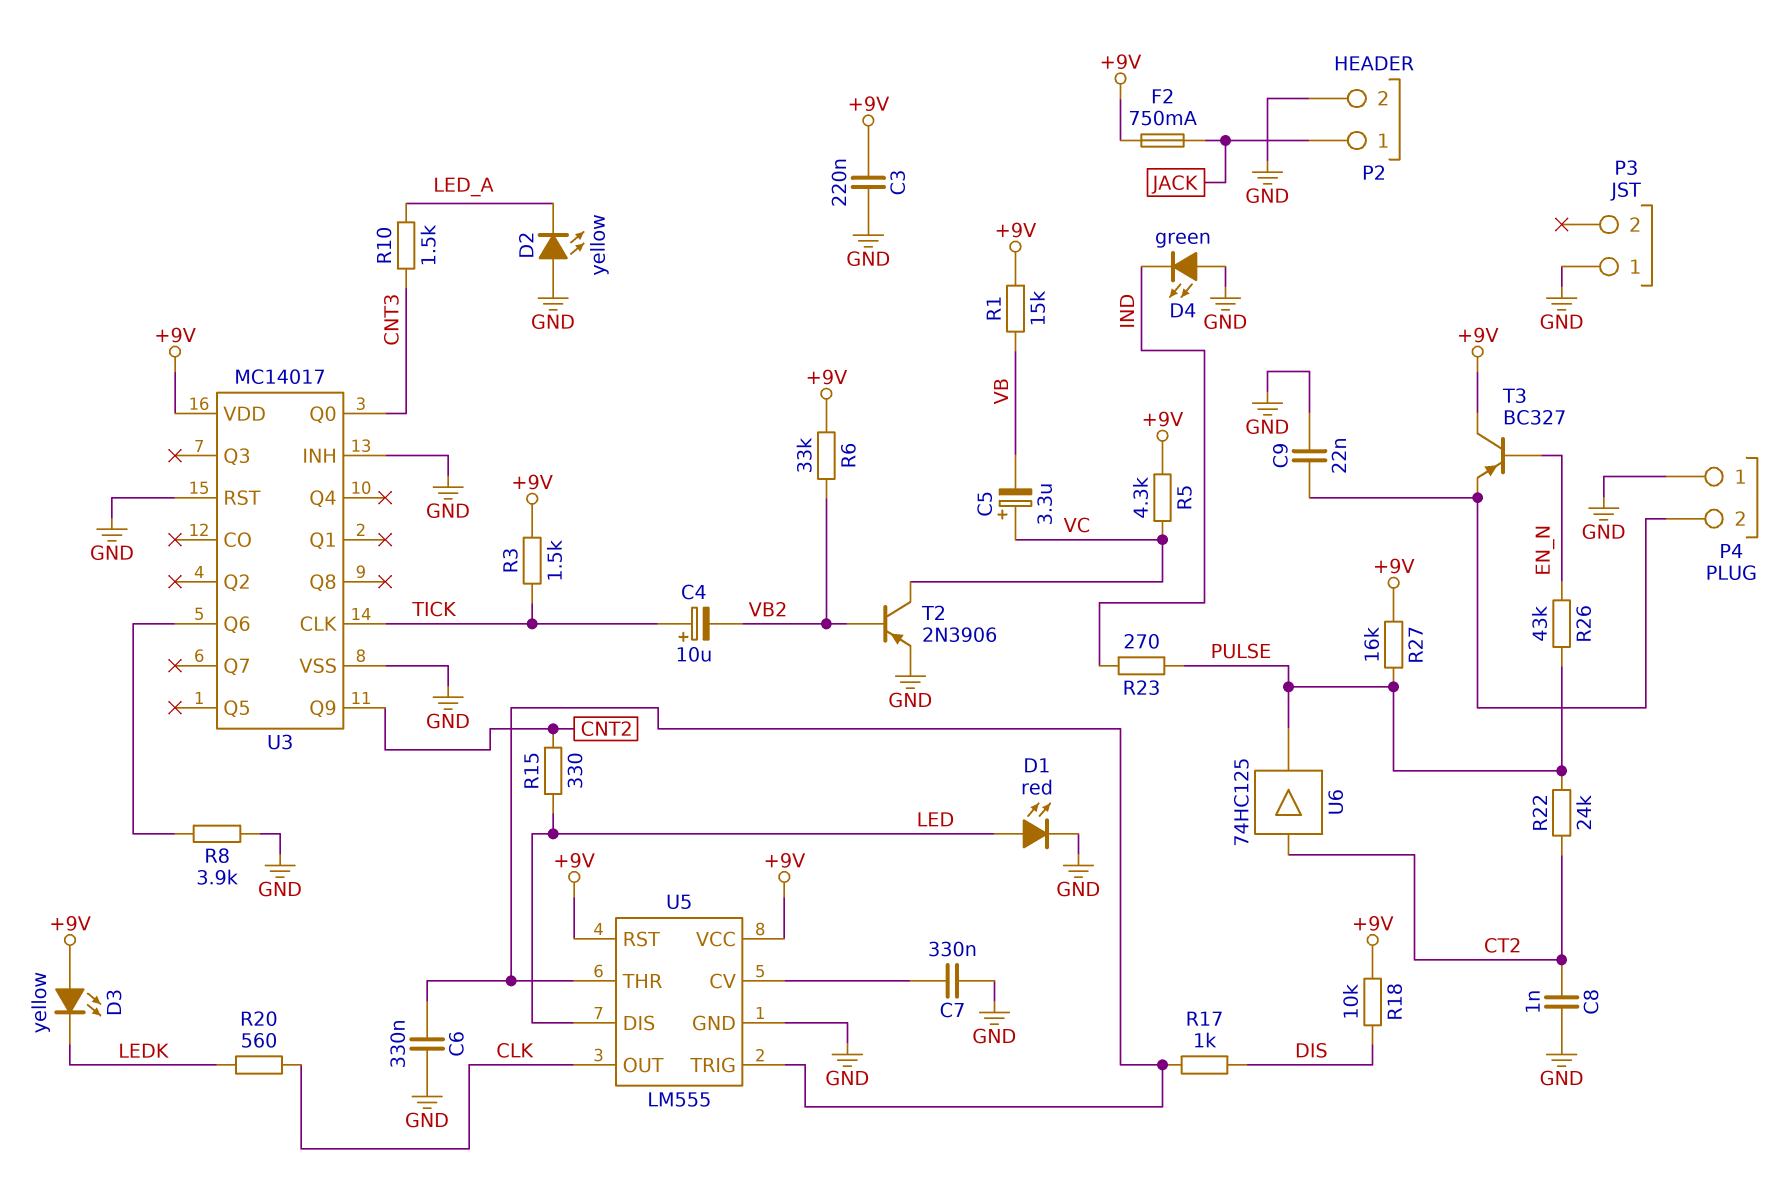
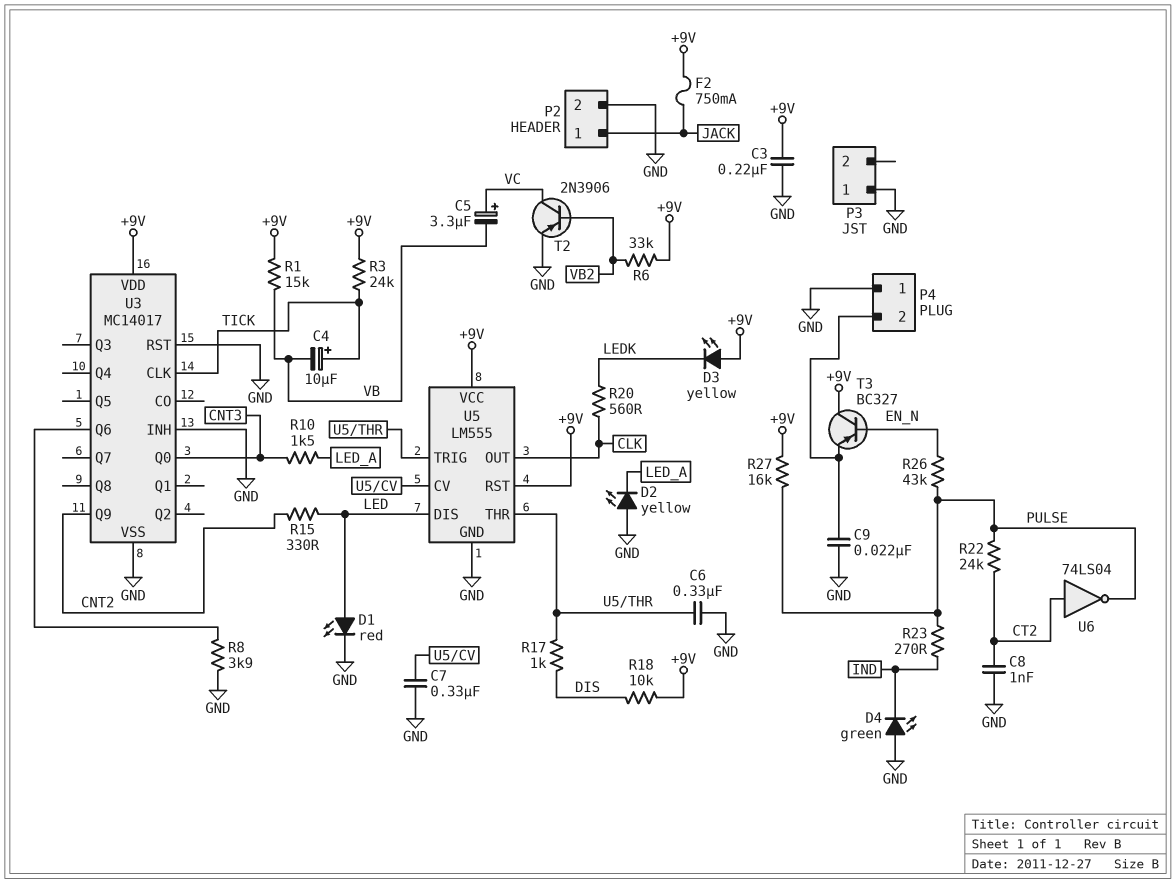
C4: 10uF (plus TICK, minus VB2) -> 10uF (plus TICK, minus VB)
R3: 1.5k (+9V, TICK) -> 24k (+9V, TICK)
R5: 4.3k (+9V, VC) -> none
U6: buffer 74HC125 (in CT2, out PULSE) -> NOT 74LS04 (in CT2, out PULSE)

